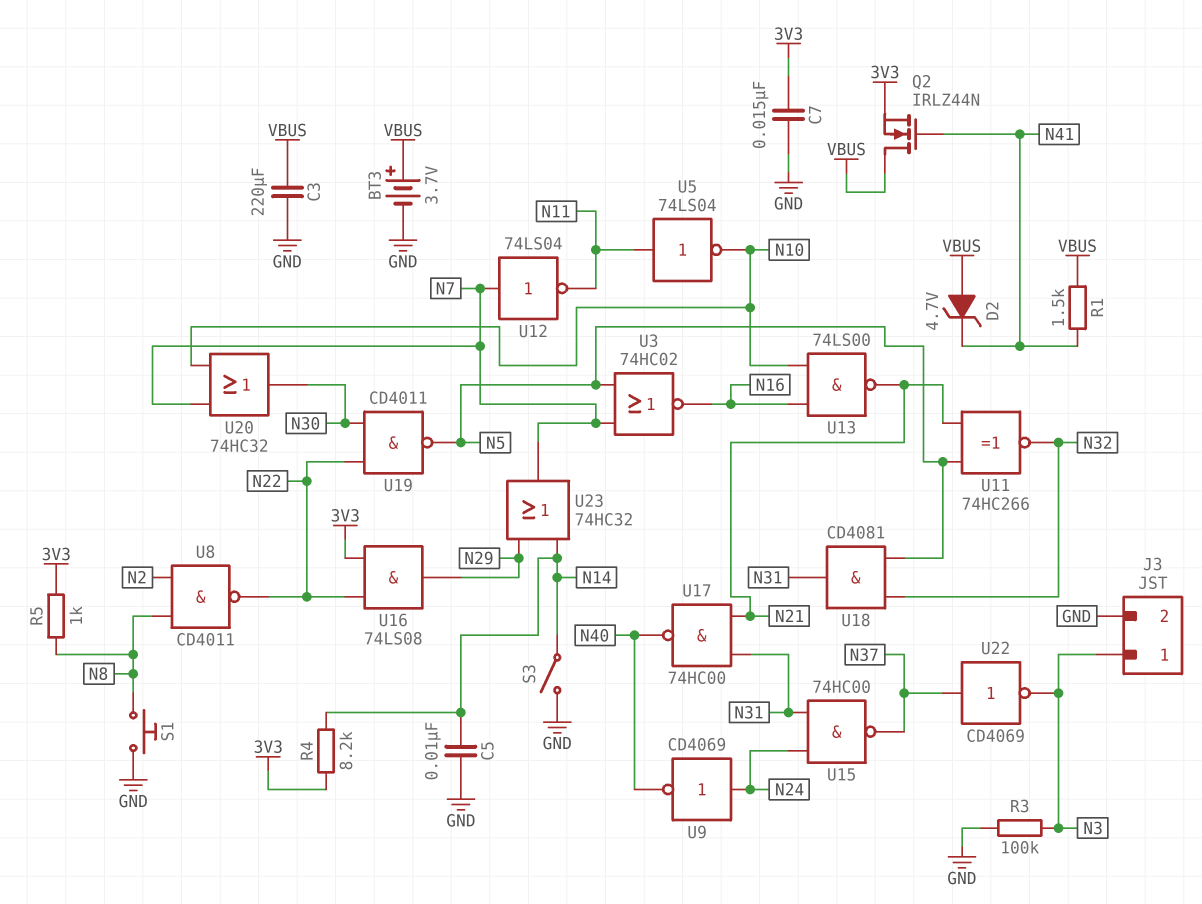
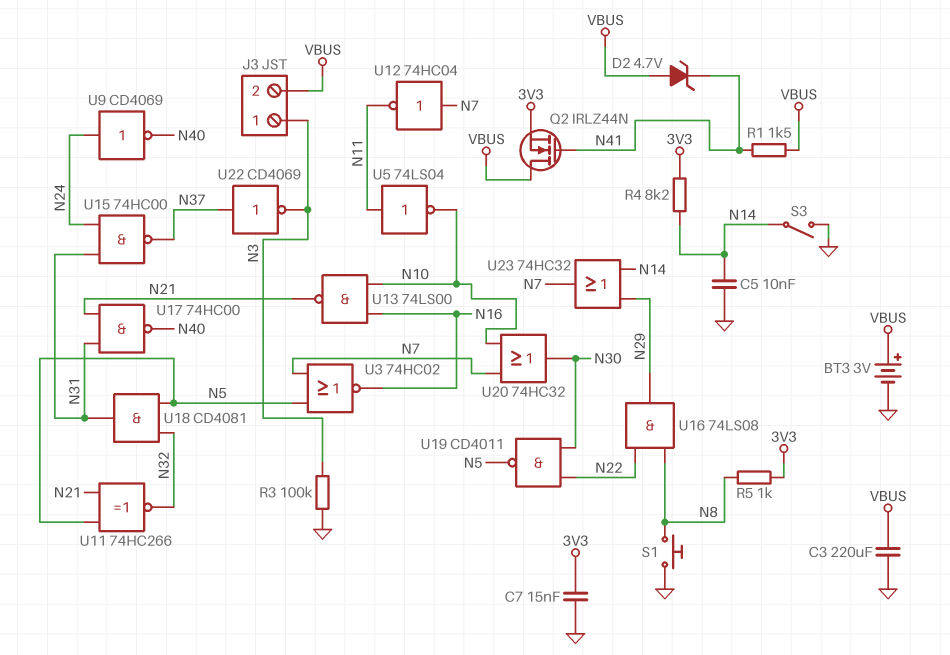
BT3: 3.7V (plus VBUS, minus GND) -> 3V (plus VBUS, minus GND)
J3 pin 2: GND -> VBUS
U8: NAND CD4011 (in N2, in N8, out N22) -> none
U12: NOT 74LS04 (in N7, out N11) -> NOT 74HC04 (in N7, out N11)
U16: AND 74LS08 (in 3V3, in N22, out N29) -> AND 74LS08 (in N8, in N22, out N29)

